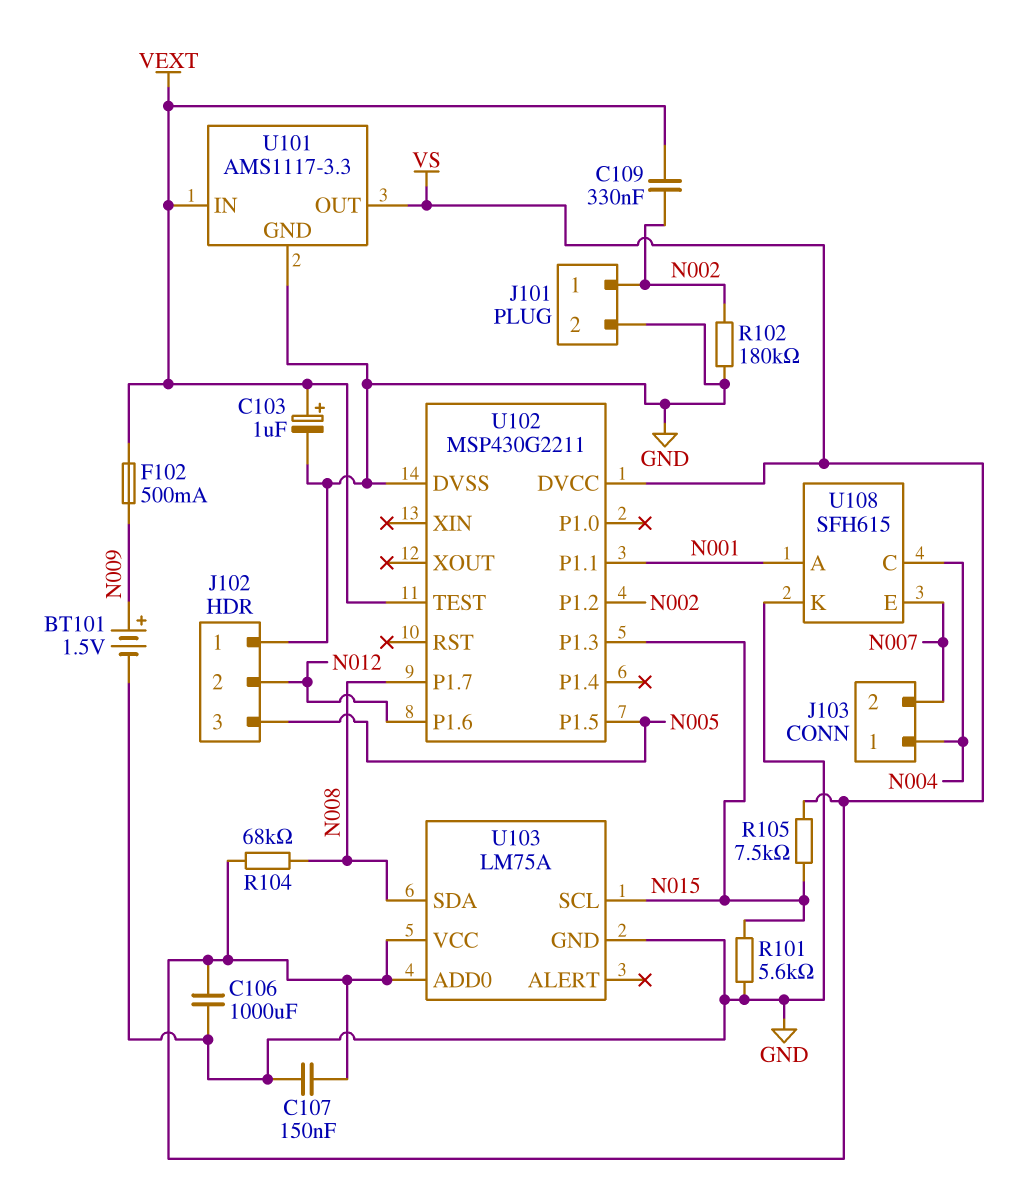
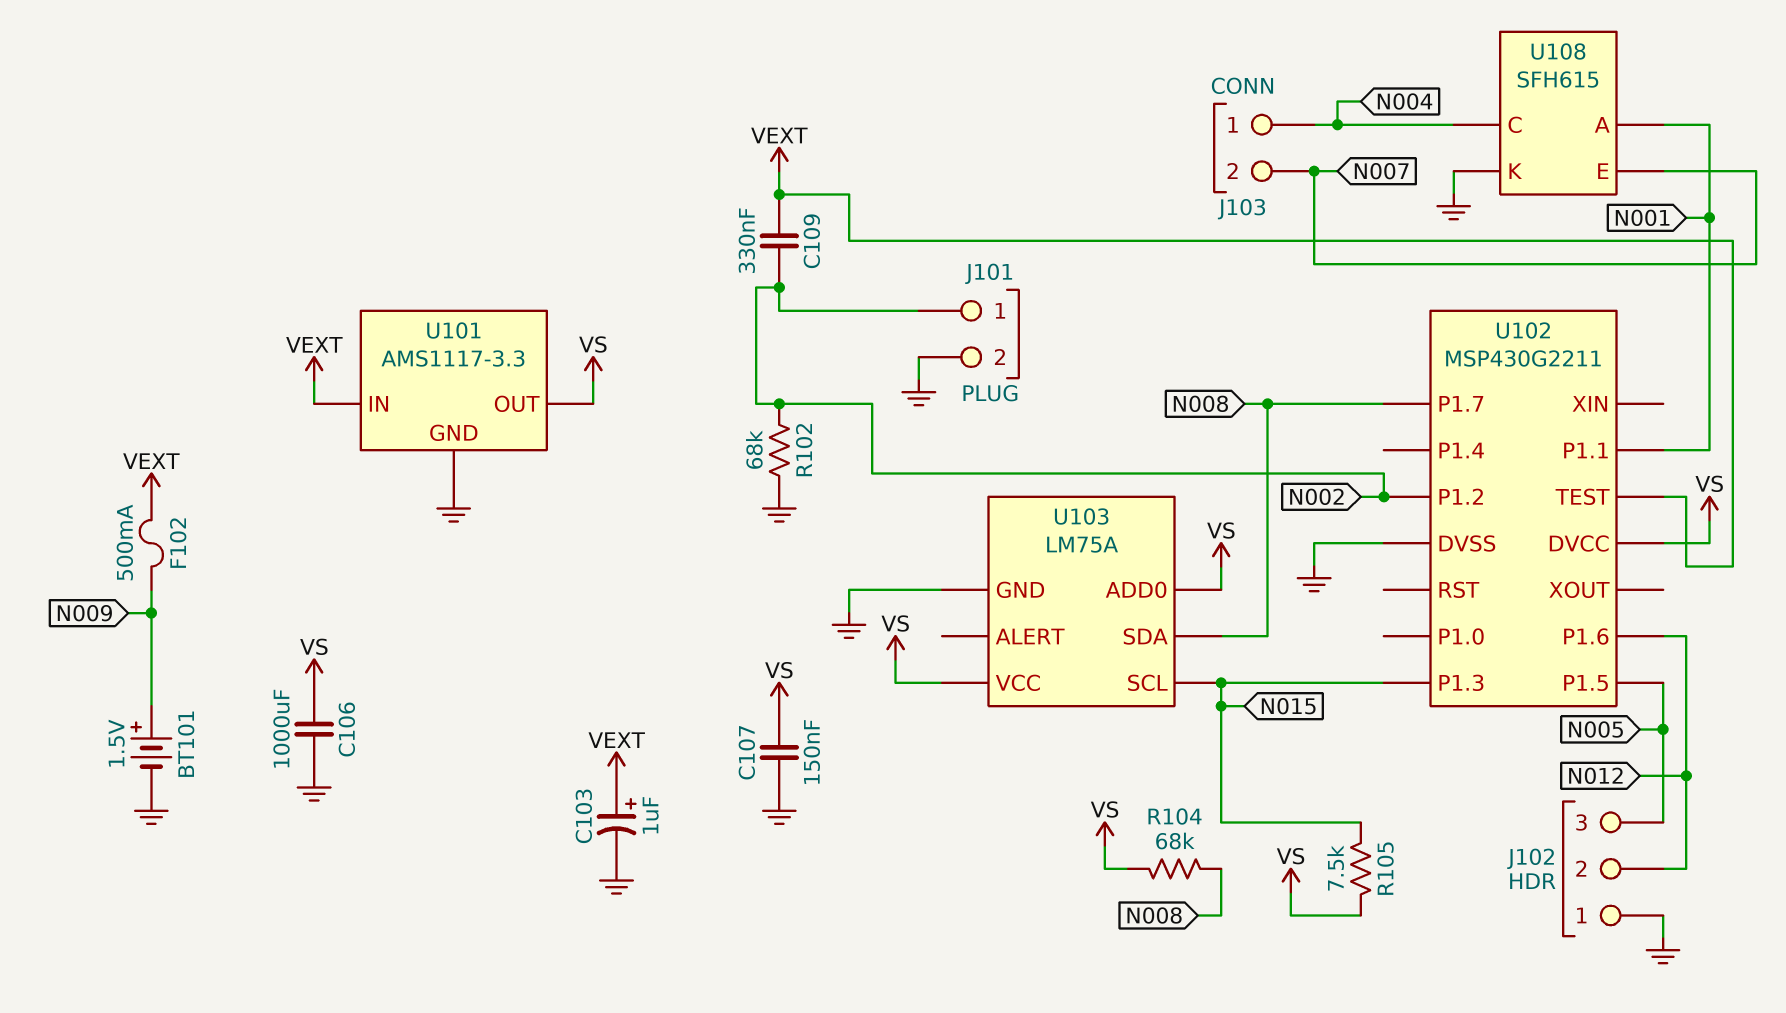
R101: 5.6k (GND, N015) -> none
R102: 180k (GND, N002) -> 68k (GND, N002)

